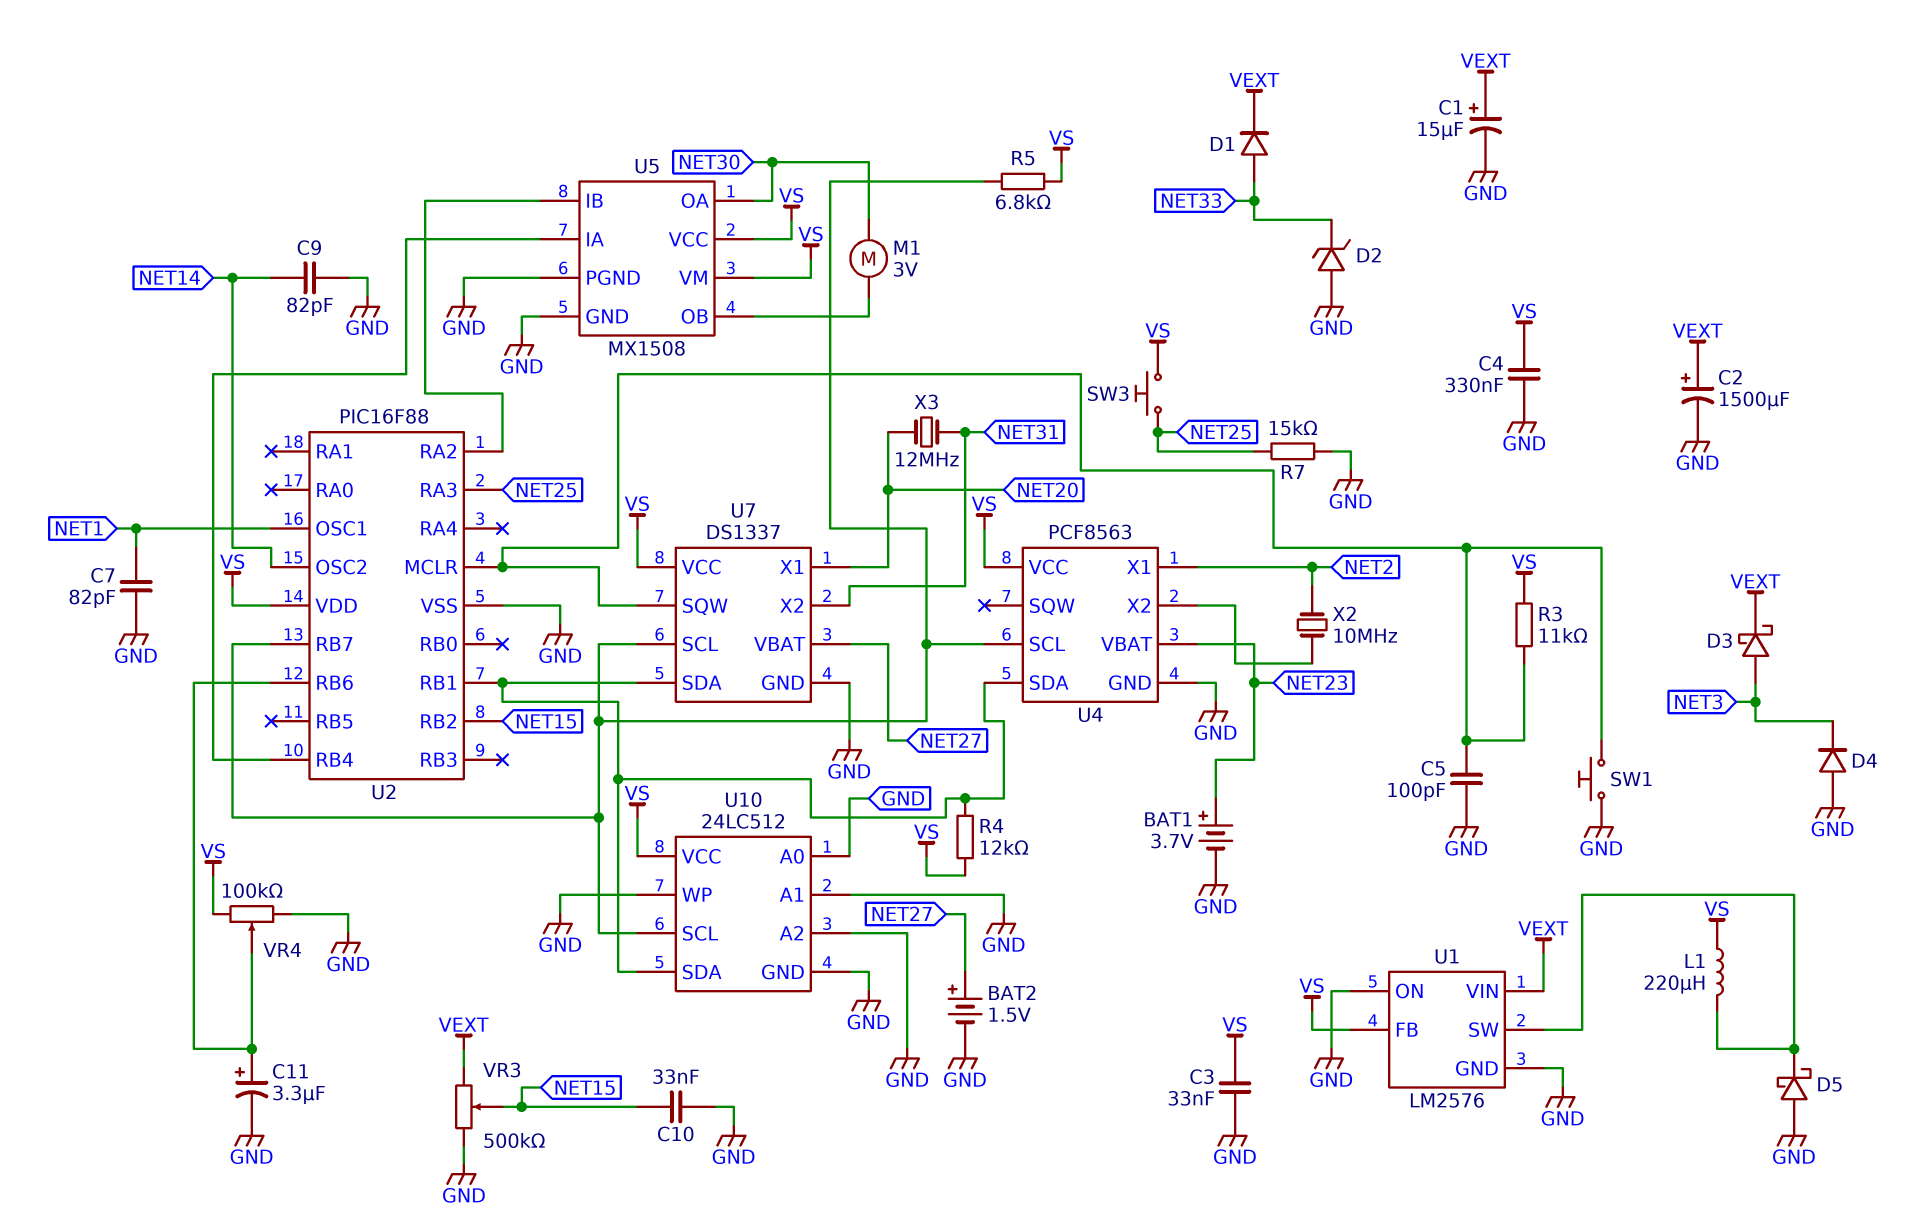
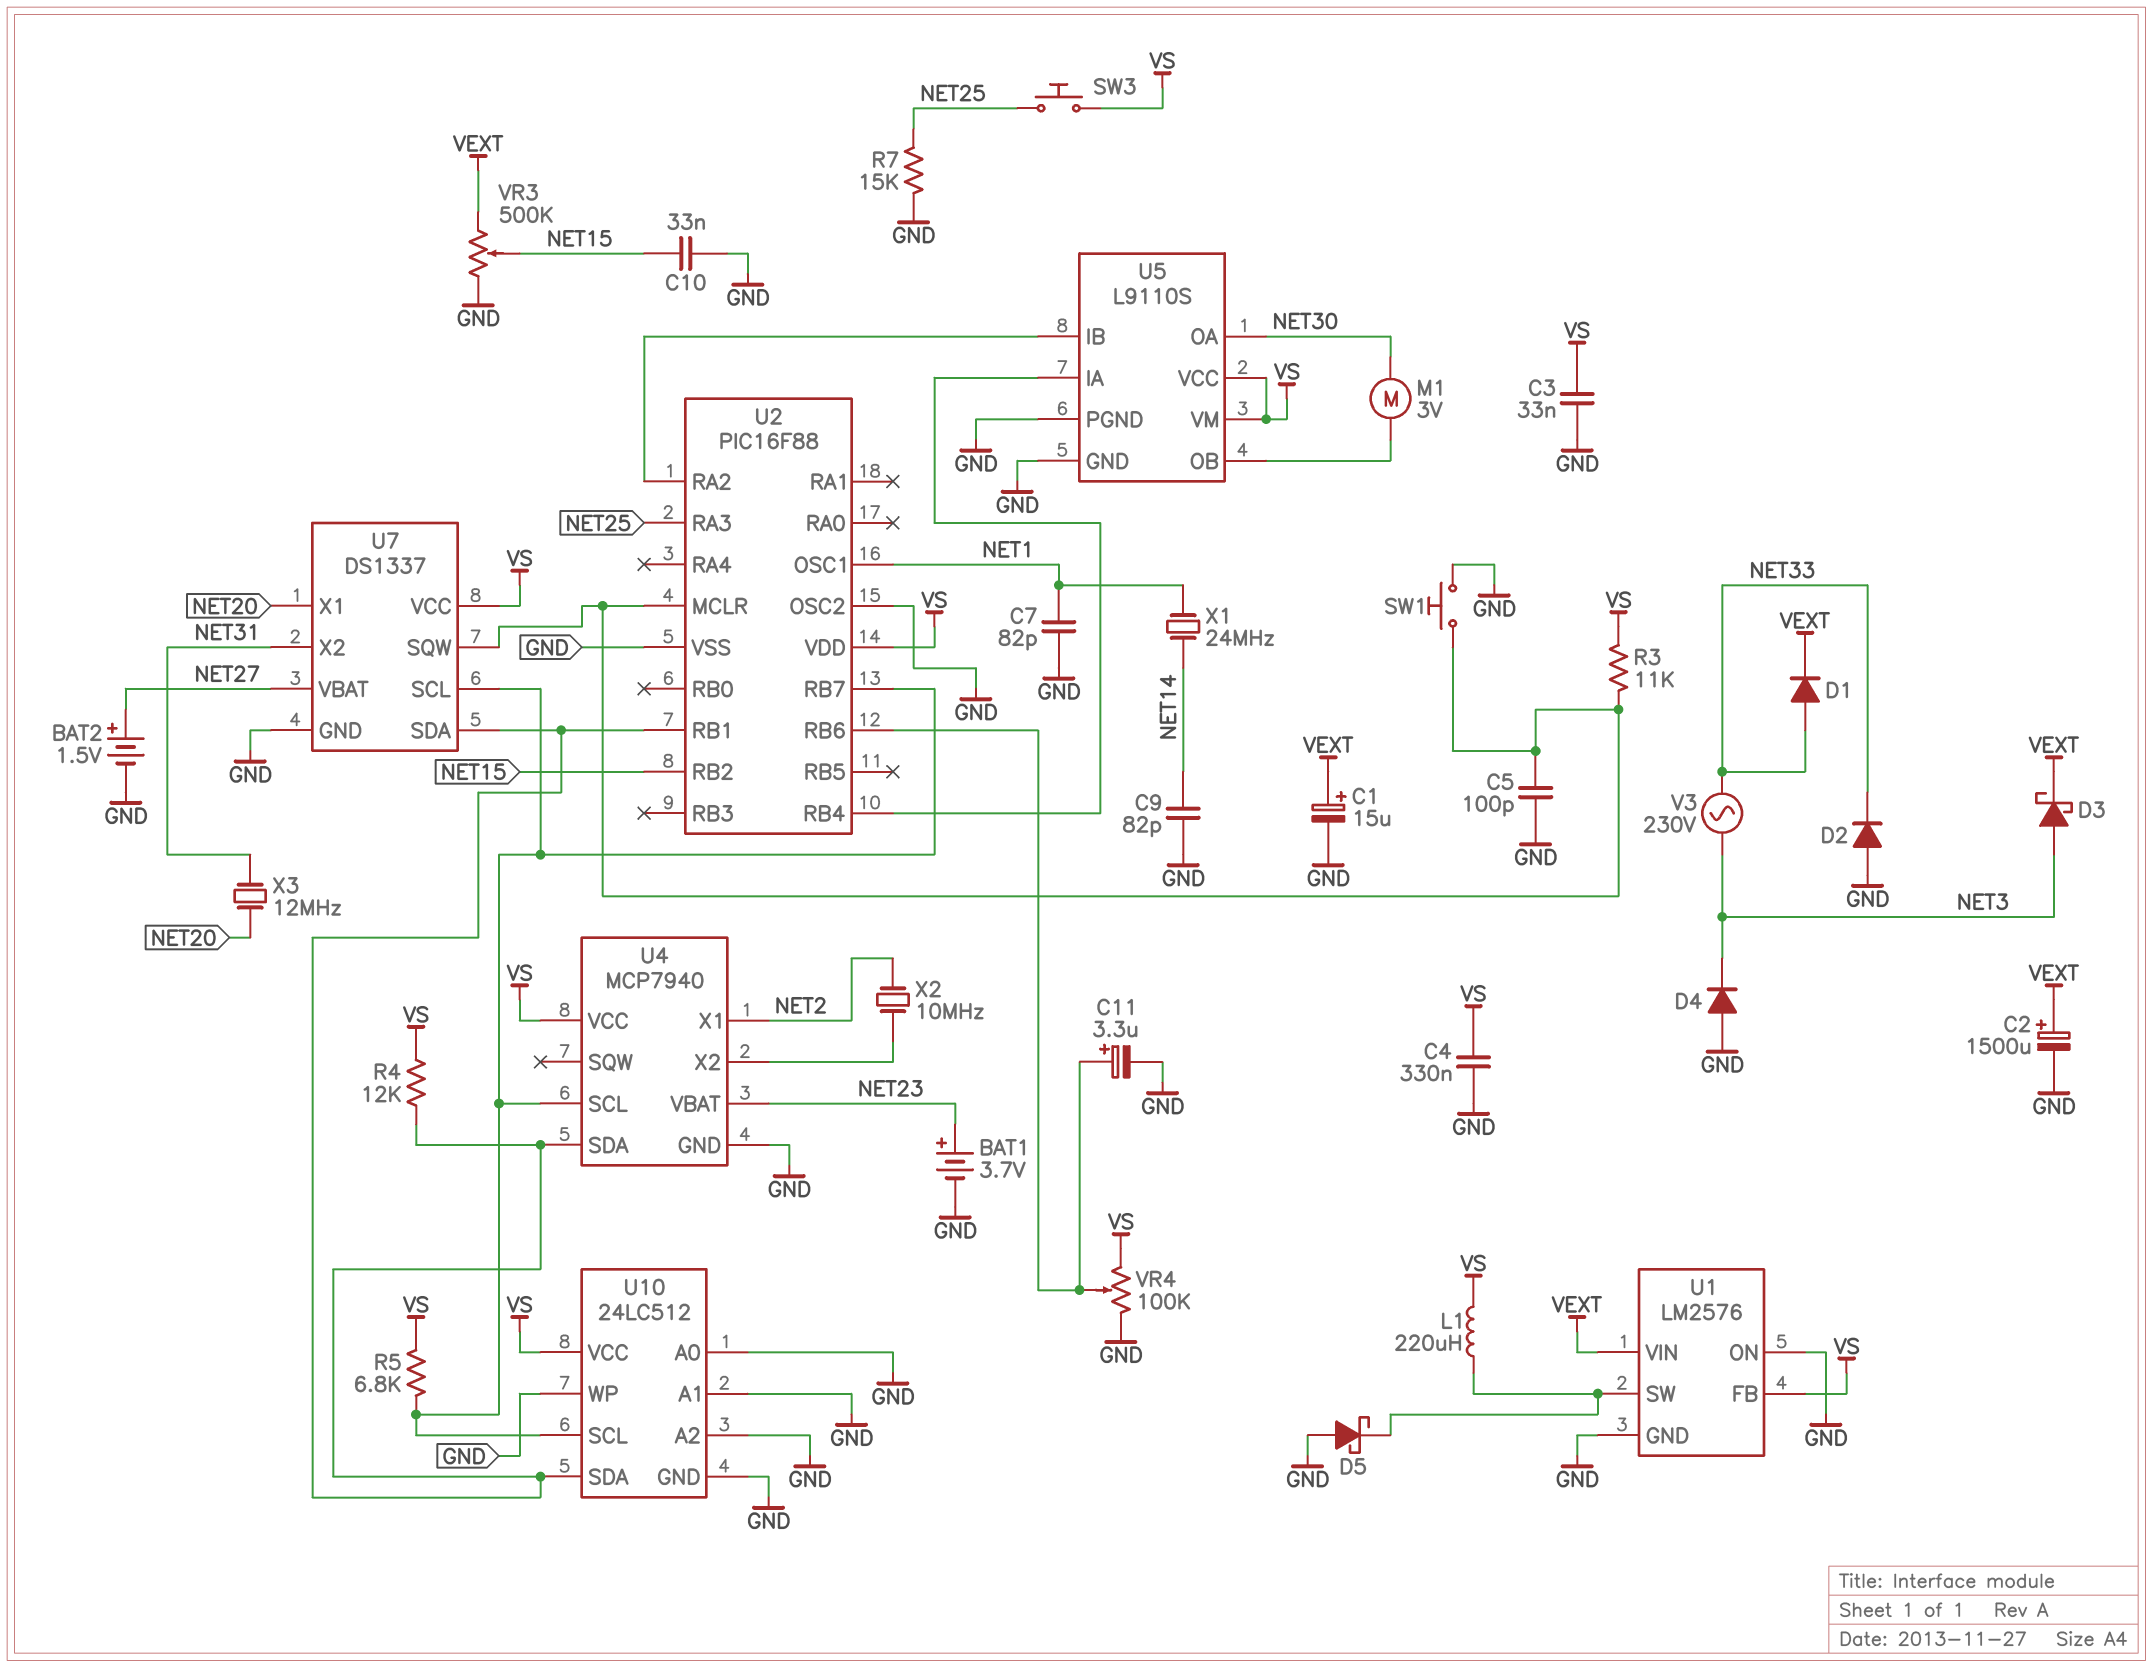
D2: zener (A GND, K NET33) -> diode (A GND, K NET33)
U2 pin OSC2: NET14 -> GND
U4: PCF8563 -> MCP7940
U5: MX1508 -> L9110S
V3: none -> AC 230V (NET3, NET33)
X1: none -> 24MHz (NET1, NET14)

